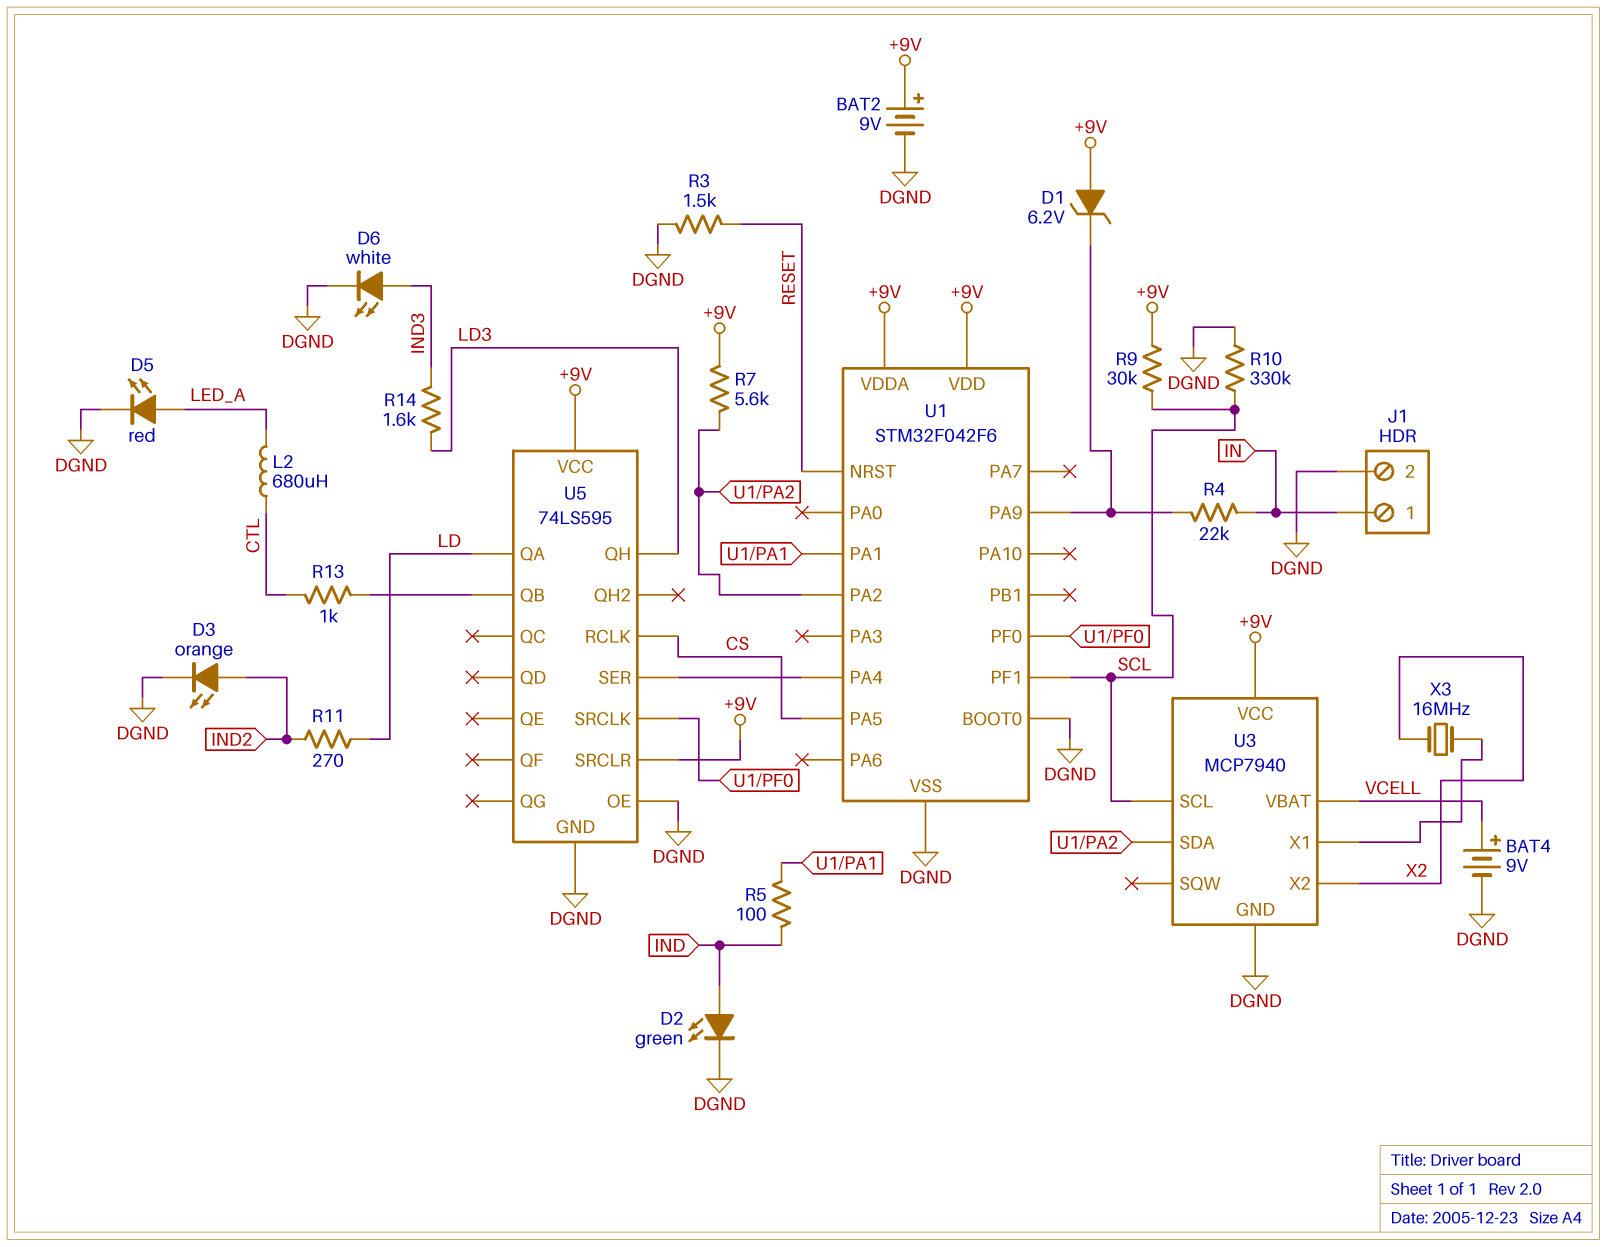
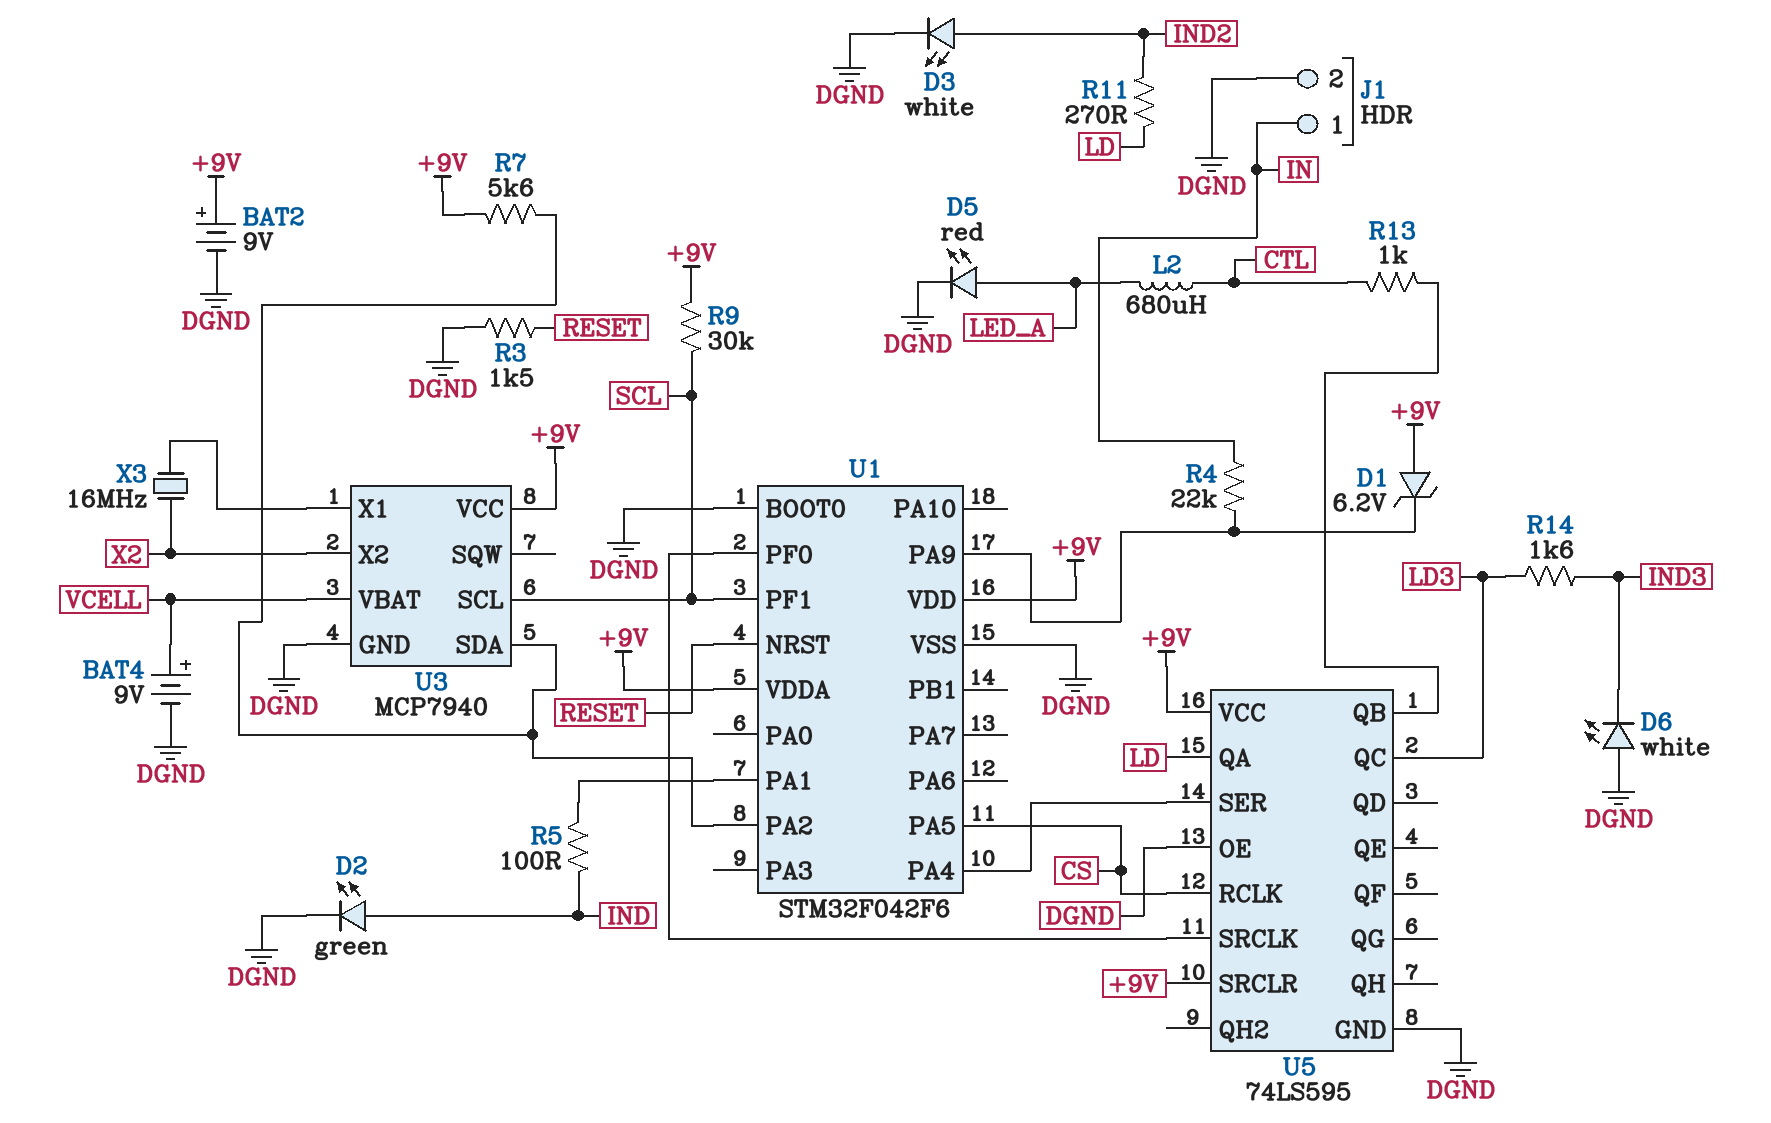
D3: LED orange (A IND2, K DGND) -> LED white (A IND2, K DGND)
D6: LED white (A IND3, K DGND) -> LED white (A DGND, K IND3)
R10: 330k (DGND, SCL) -> none
U5 pin QC: none -> LD3
U5 pin QH: LD3 -> none

